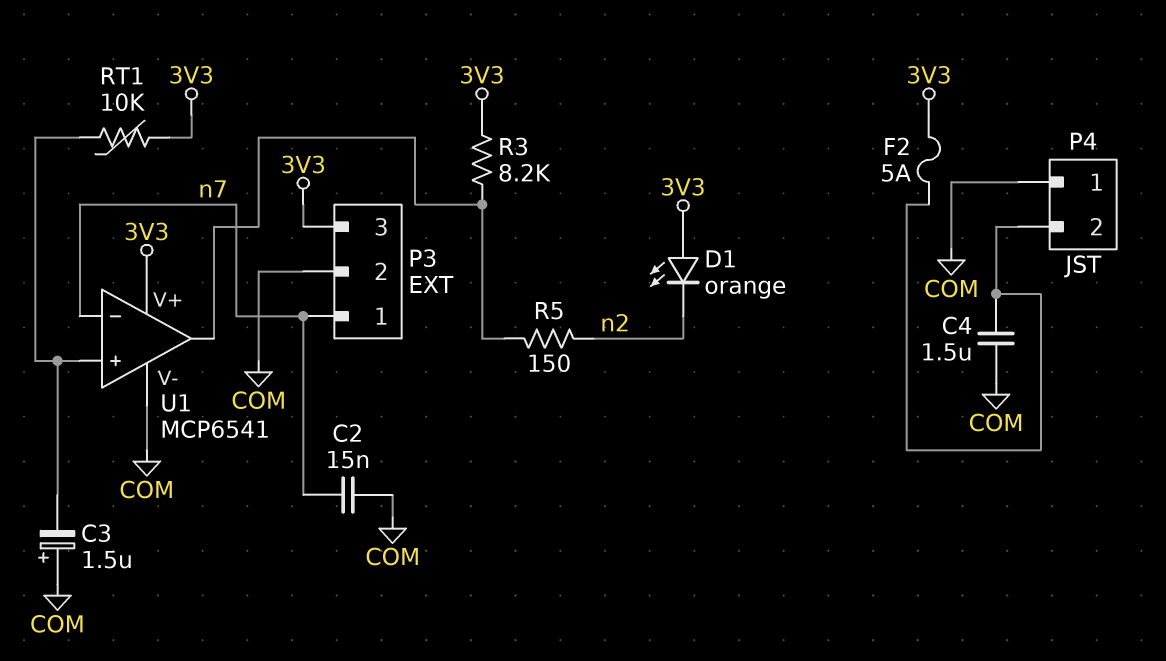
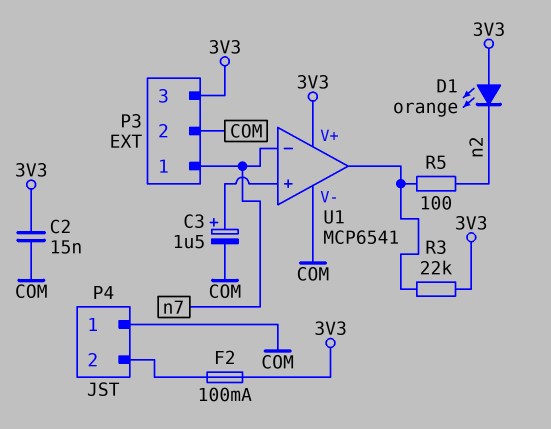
C2: 15nF (COM, n7) -> 15nF (3V3, COM)
C3: 1.5uF (plus COM, minus U1/in+) -> 1.5uF (plus U1/in+, minus COM)
C4: 1.5uF (COM, P4/2) -> none
F2: 5A (3V3, P4/2) -> 100mA (3V3, P4/2)
R3: 8.2k (3V3, U1/out) -> 22k (3V3, U1/out)
R5: 150 (U1/out, n2) -> 100 (U1/out, n2)
RT1: 10k (3V3, U1/in+) -> none

